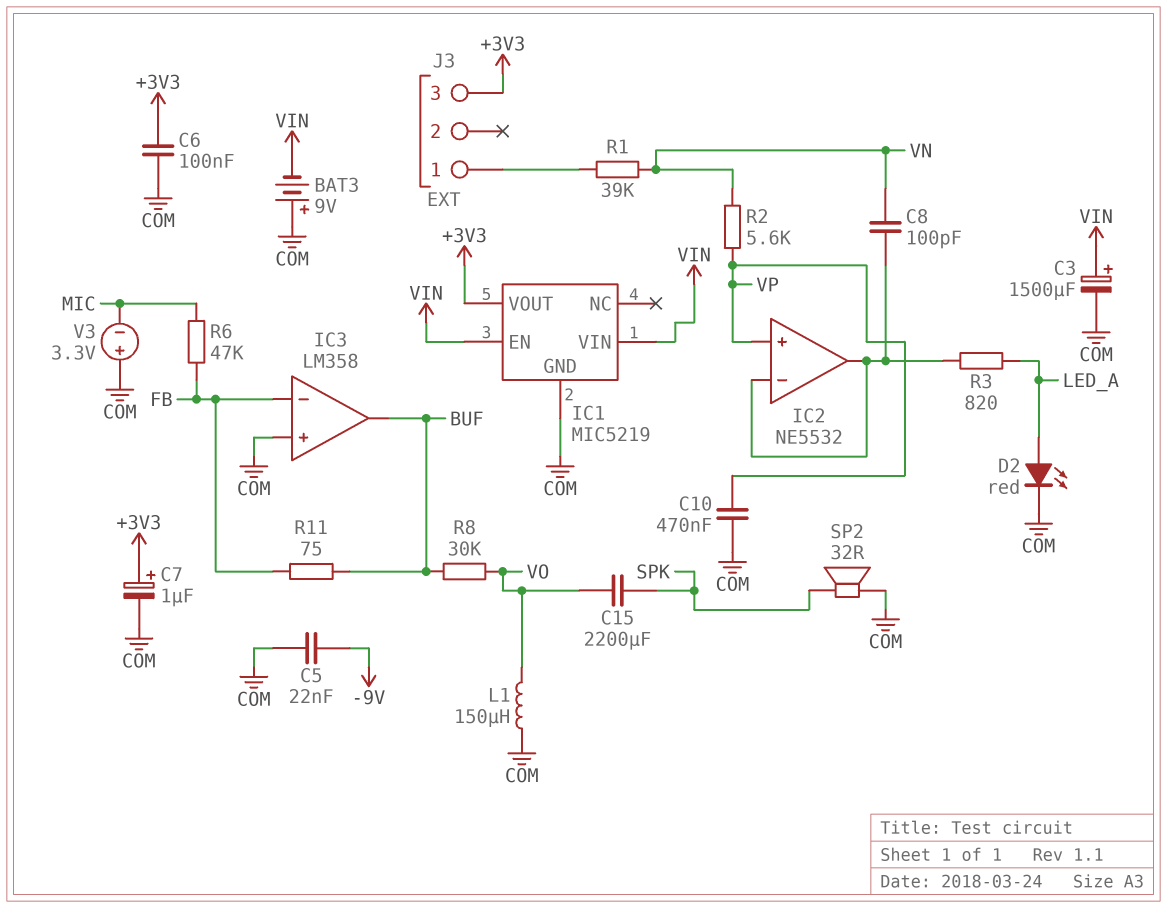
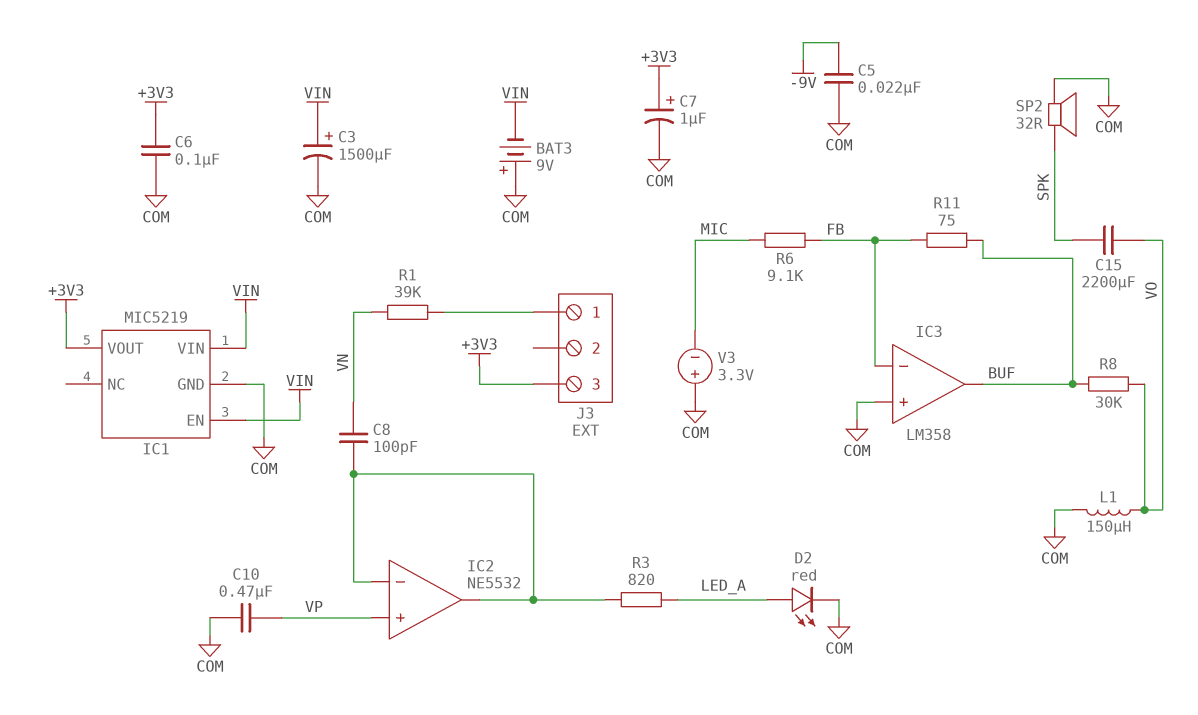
R2: 5.6k (VN, VP) -> none
R6: 47k (FB, MIC) -> 9.1k (FB, MIC)

